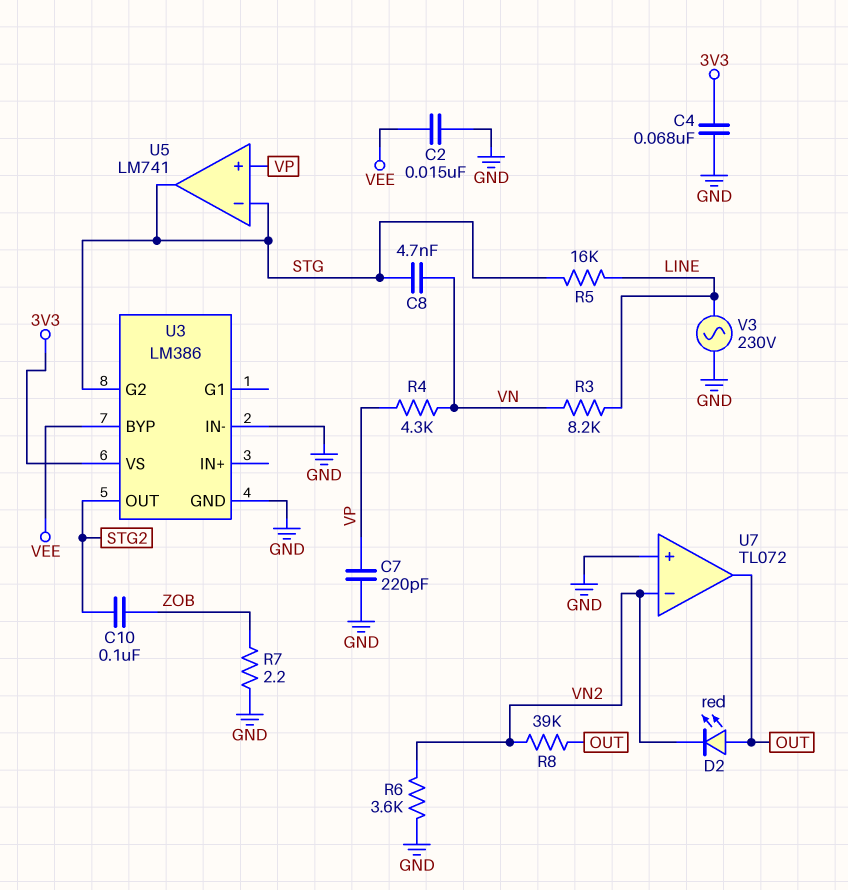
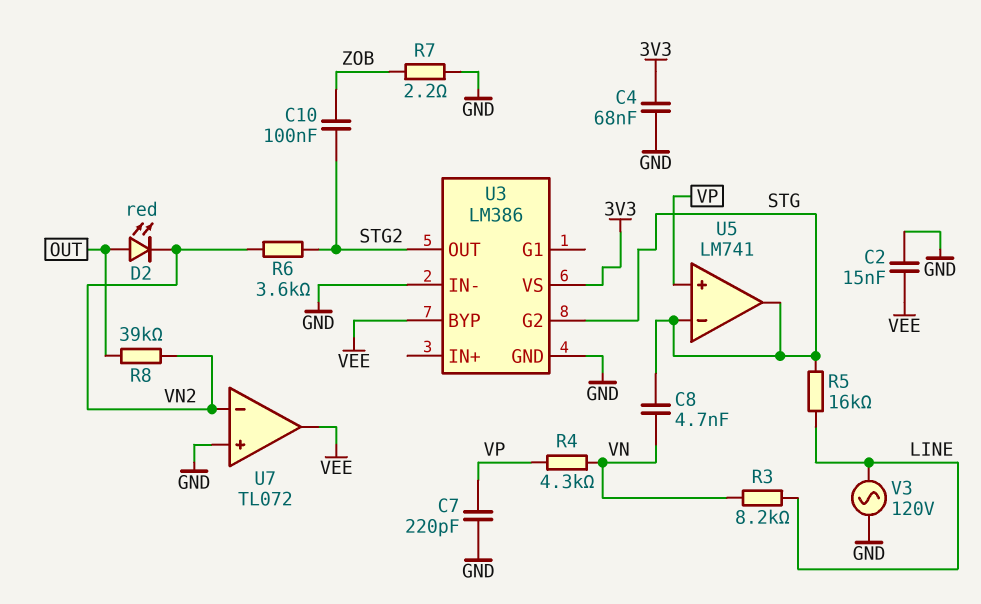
R6: 3.6k (GND, VN2) -> 3.6k (STG2, VN2)
U7 pin out: OUT -> VEE
V3: AC 230V (GND, LINE) -> AC 120V (GND, LINE)

